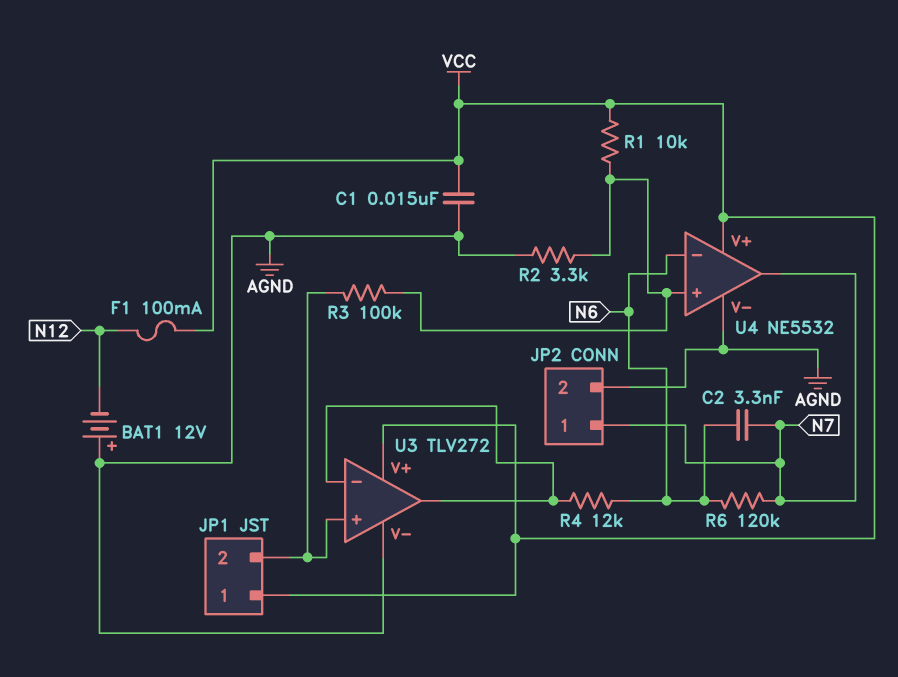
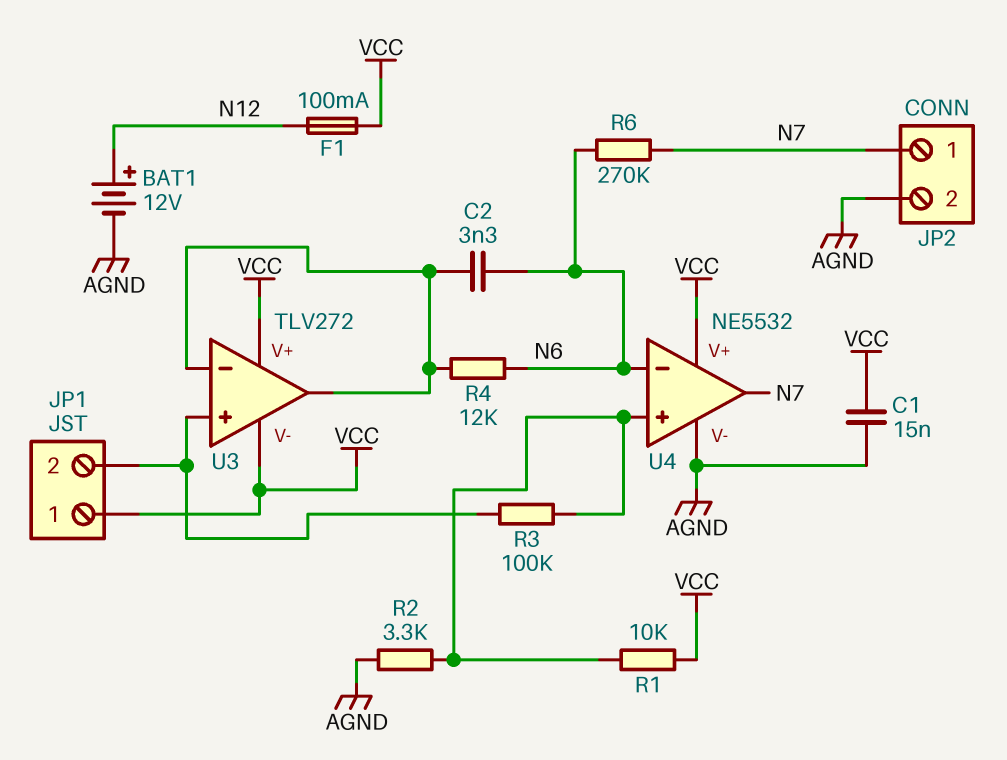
BAT1: 12V (plus AGND, minus N12) -> 12V (plus N12, minus AGND)
C2: 3.3nF (N6, N7) -> 3.3nF (N6, U3/in-)
R6: 120k (N6, N7) -> 270k (N6, N7)
U3 pin V-: AGND -> VCC

